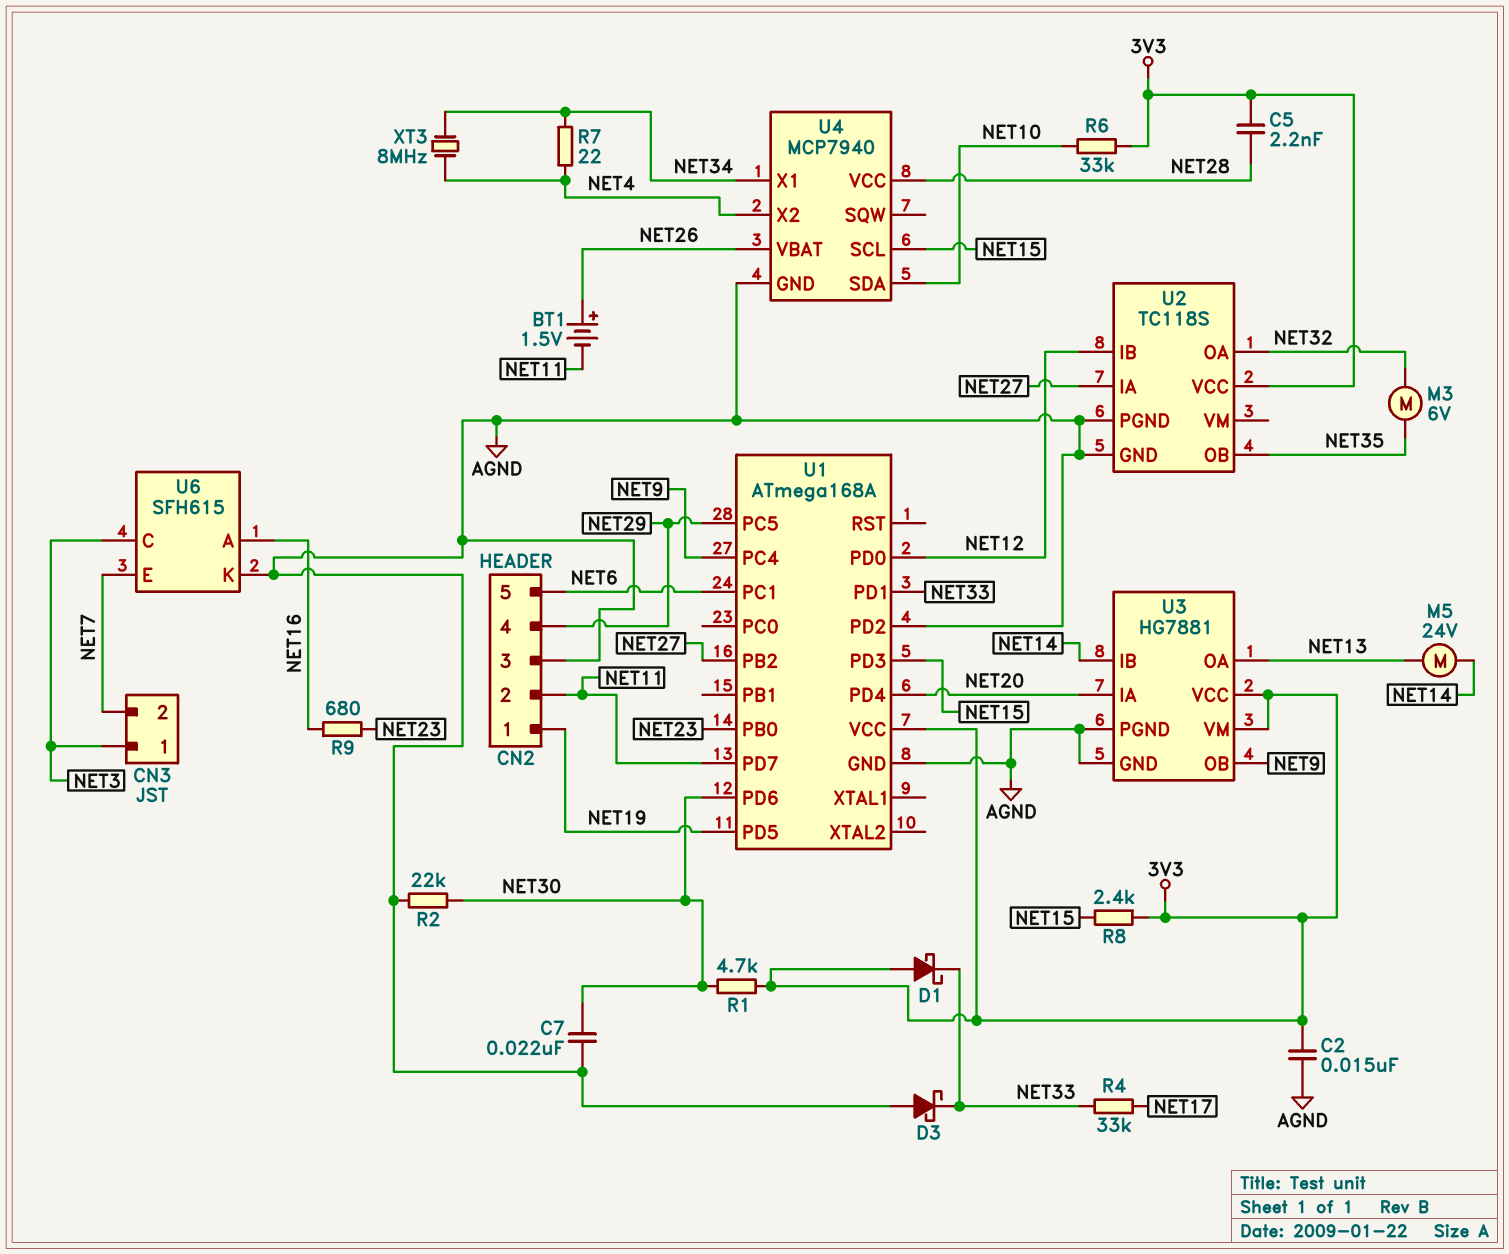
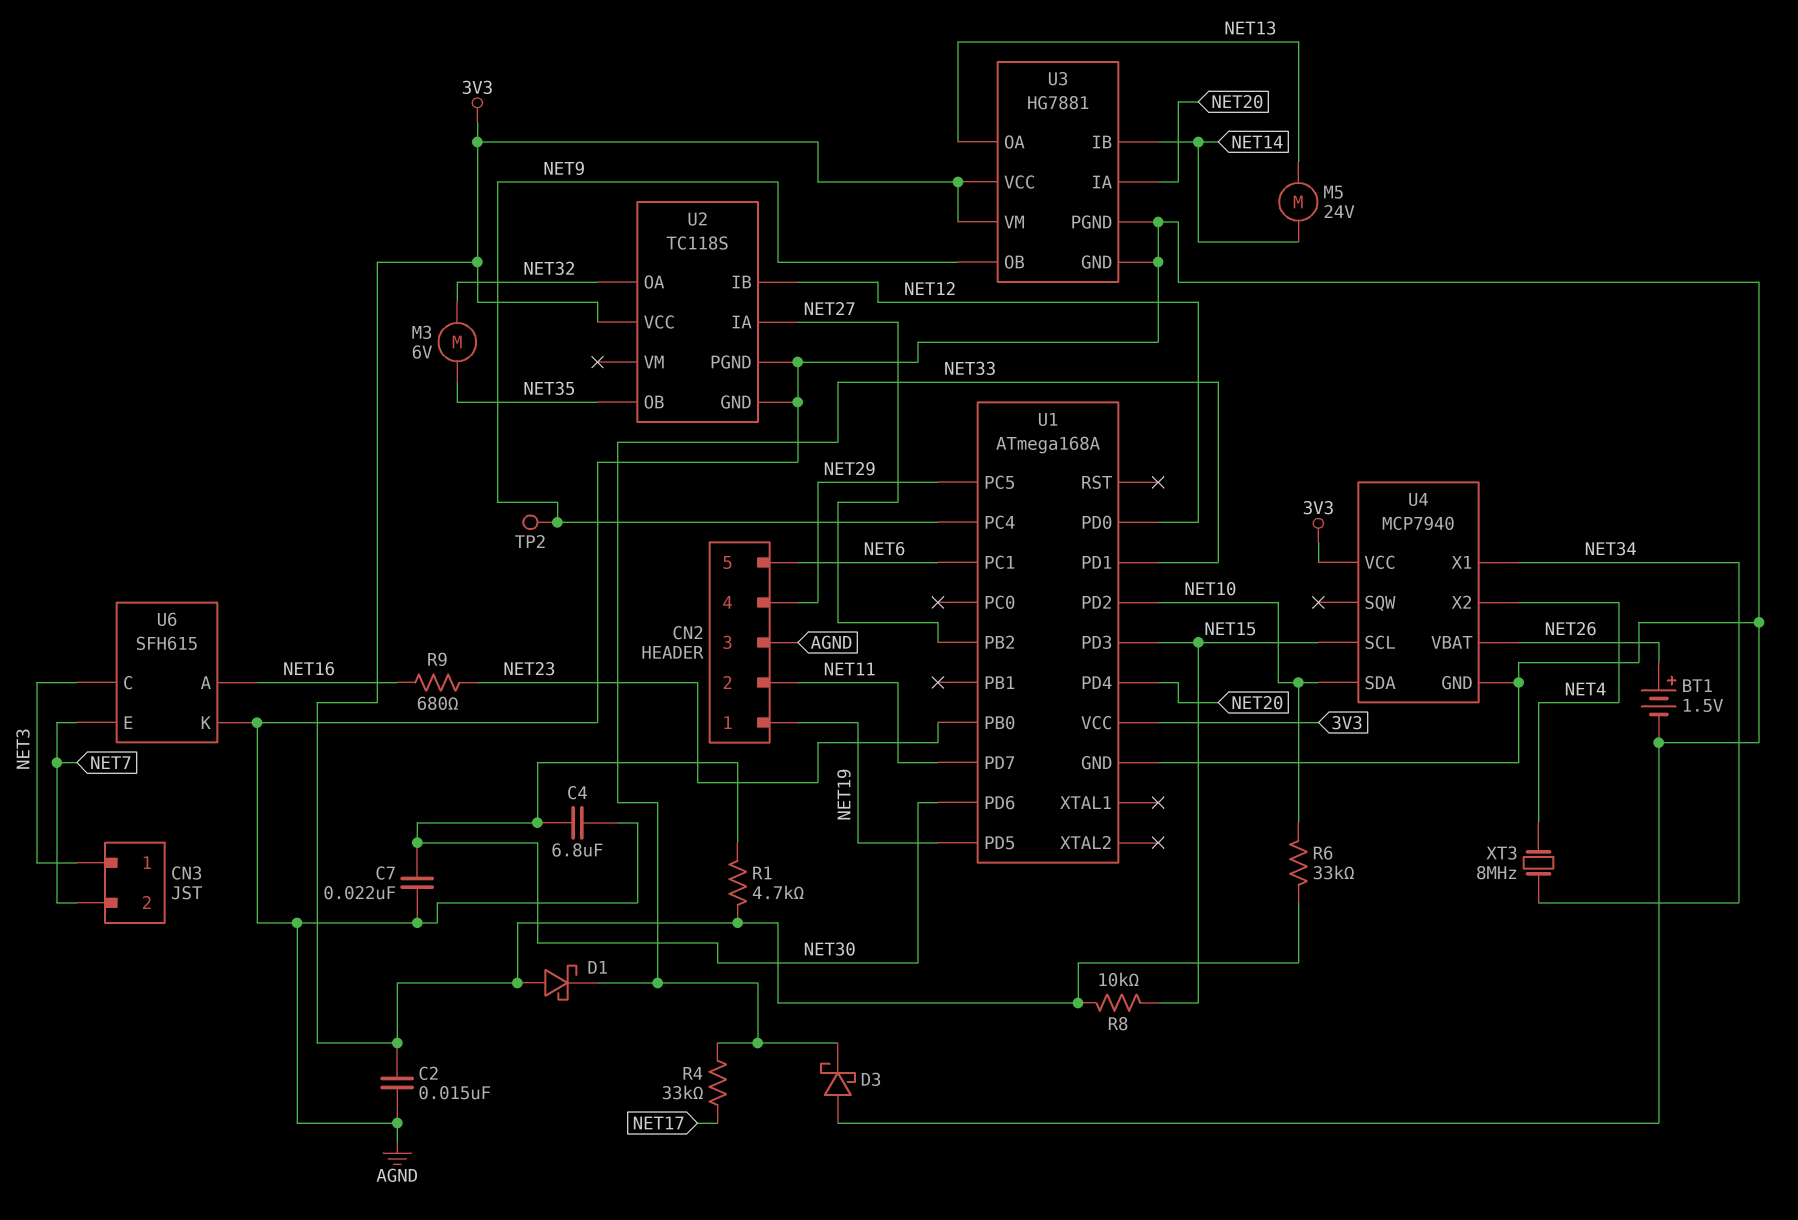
BT1: 1.5V (plus NET26, minus NET11) -> 1.5V (plus NET26, minus AGND)
C4: none -> 6.8uF (AGND, NET30)
C5: 2.2nF (3V3, NET28) -> none
R2: 22k (AGND, NET30) -> none
R7: 22 (NET4, NET34) -> none
R8: 2.4k (3V3, NET15) -> 10k (3V3, NET15)
TP2: none -> test point (NET9)
U1 pin PD2: AGND -> NET10
U4 pin VCC: NET28 -> 3V3

